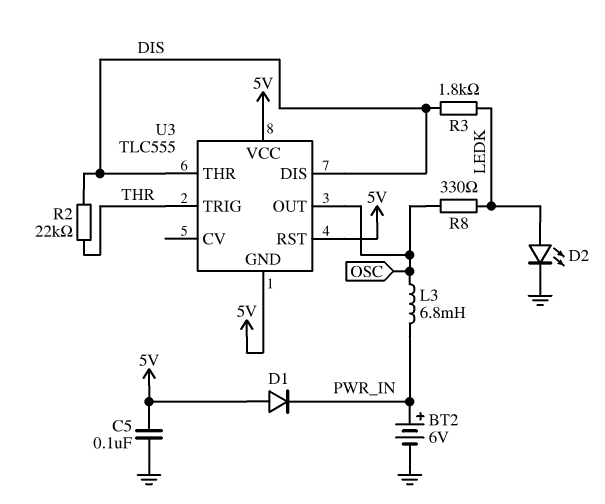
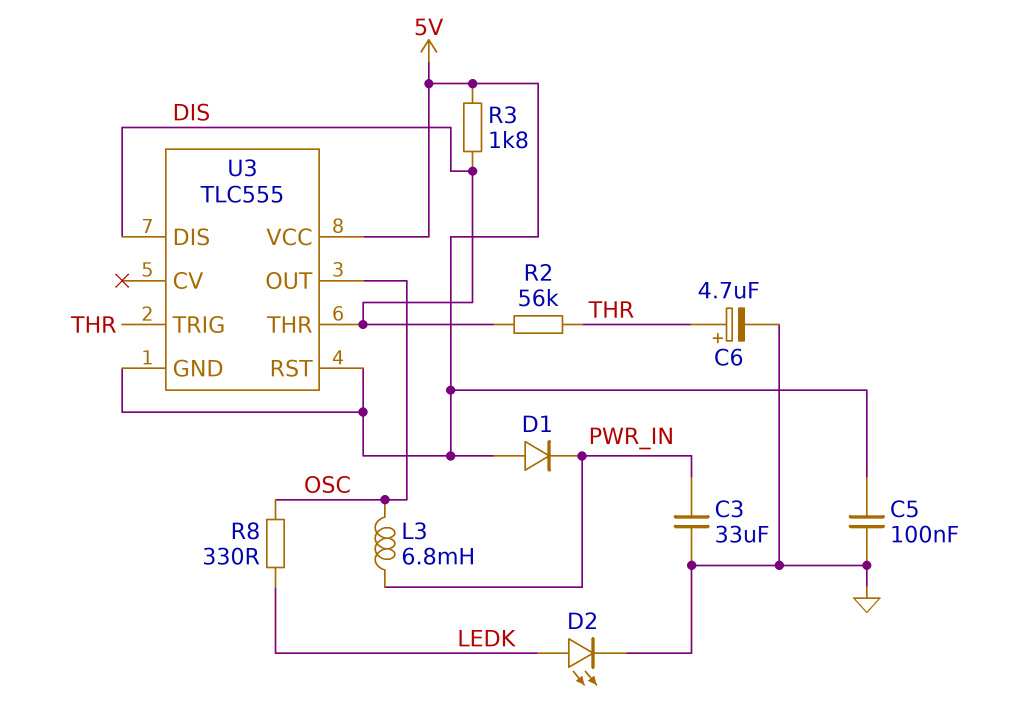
BT2: 6V (plus PWR_IN, minus GND) -> none
C3: none -> 33uF (GND, PWR_IN)
C6: none -> 4.7uF (plus THR, minus GND)
R2: 22k (DIS, THR) -> 56k (DIS, THR)
R3: 1.8k (DIS, LEDK) -> 1.8k (5V, DIS)

